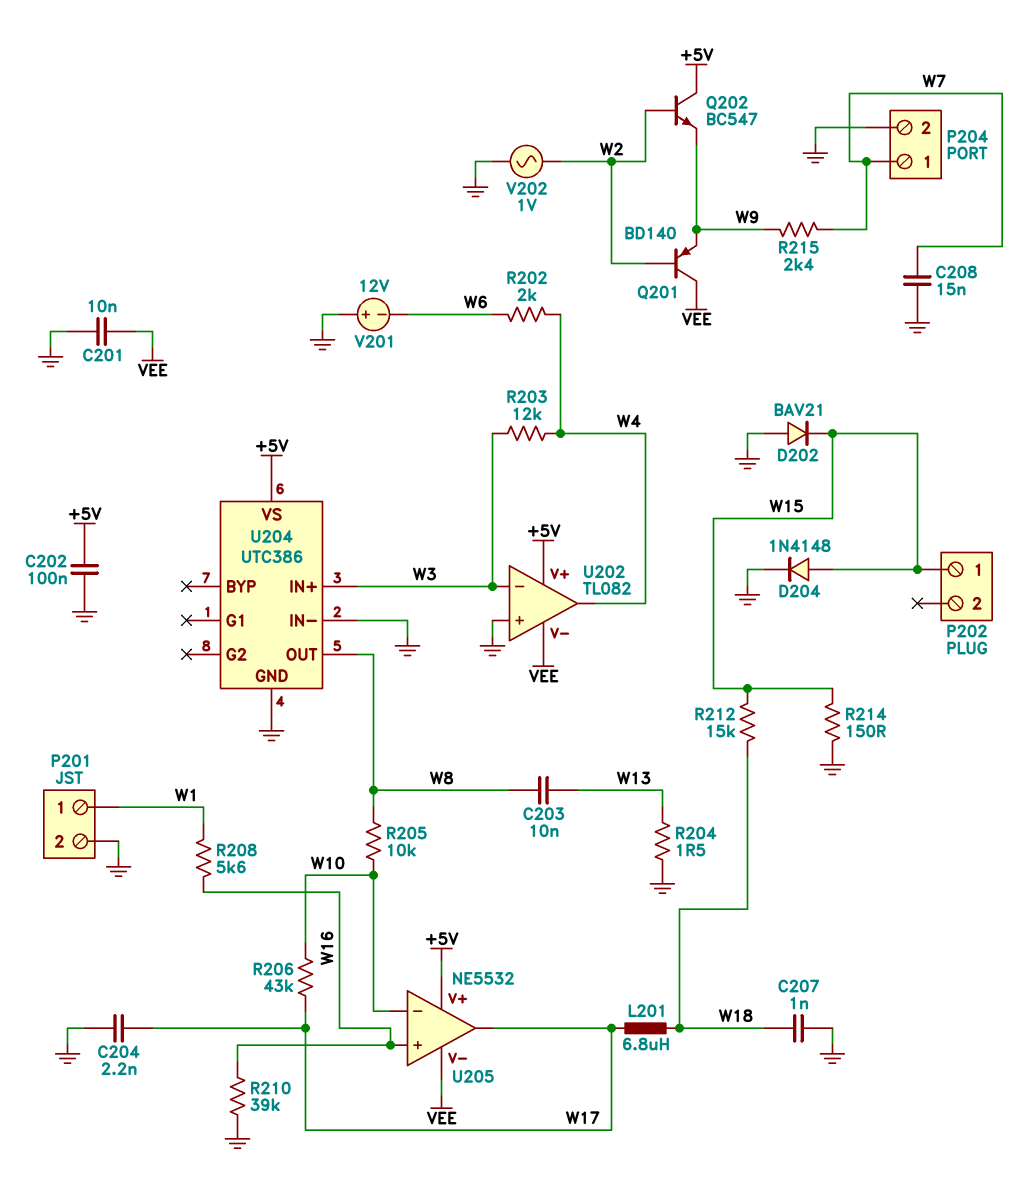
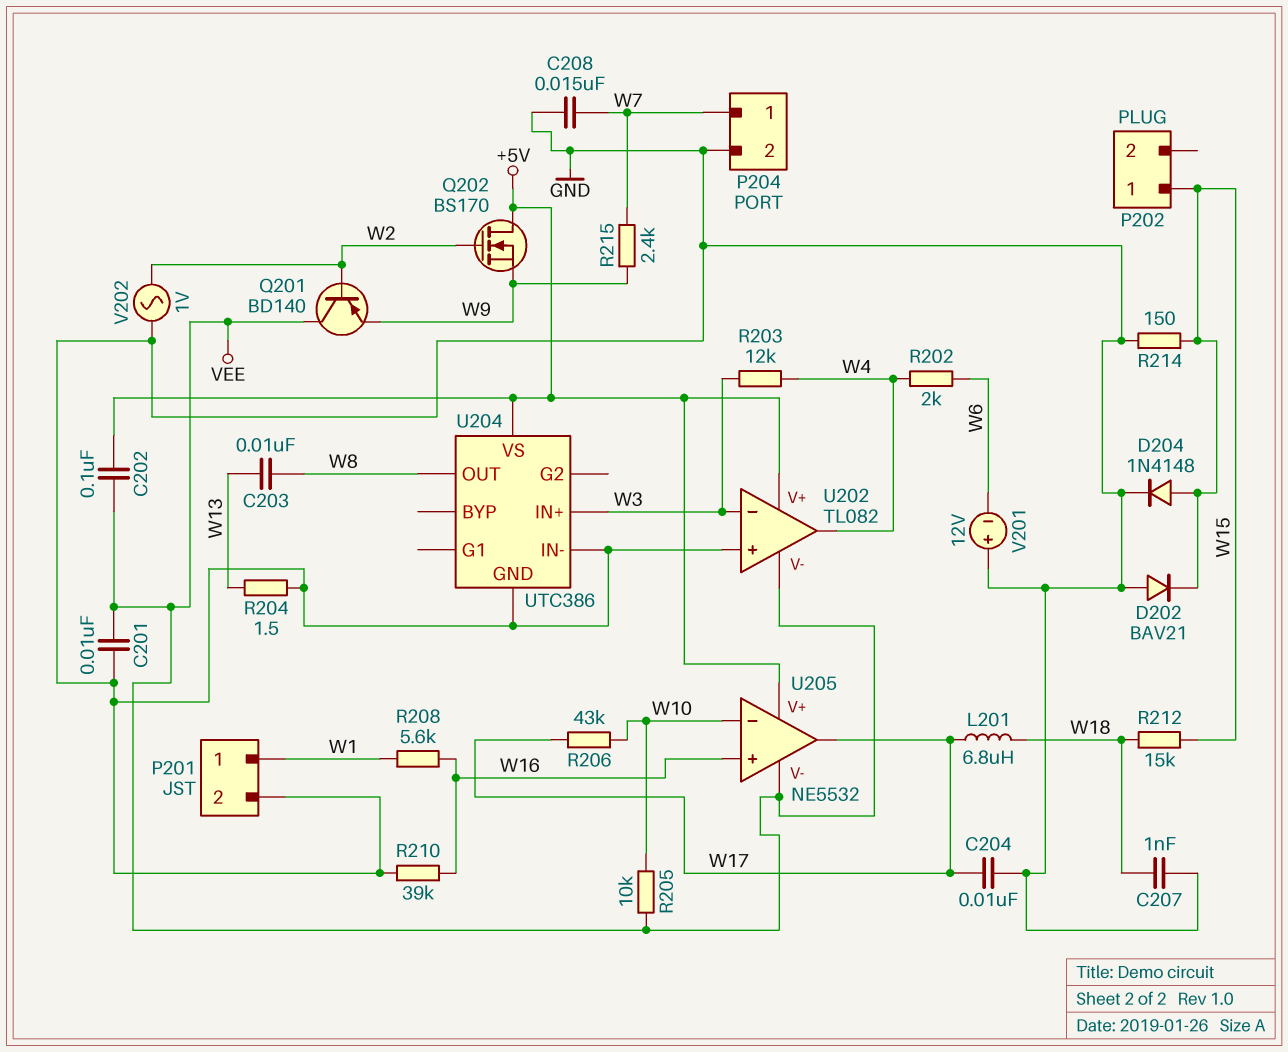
C202: 100nF (+5V, GND) -> 100nF (+5V, VEE)
C204: 2.2nF (GND, W17) -> 10nF (GND, W17)
Q202: NPN BC547 (B W2, C +5V, E W9) -> NMOS BS170 (G W2, D +5V, S W9)
R205: 10k (W8, W10) -> 10k (VEE, W10)

